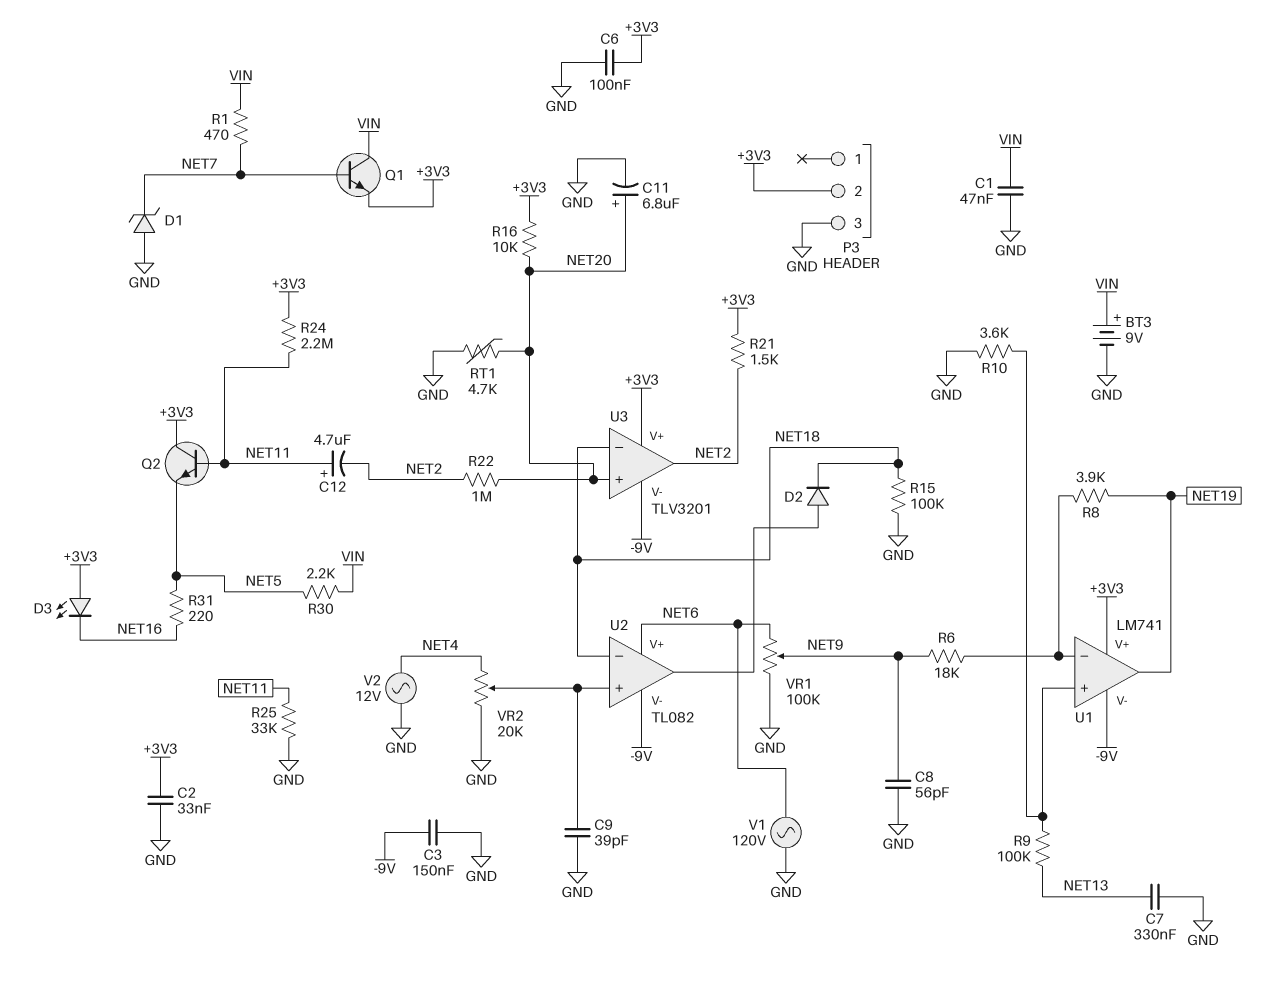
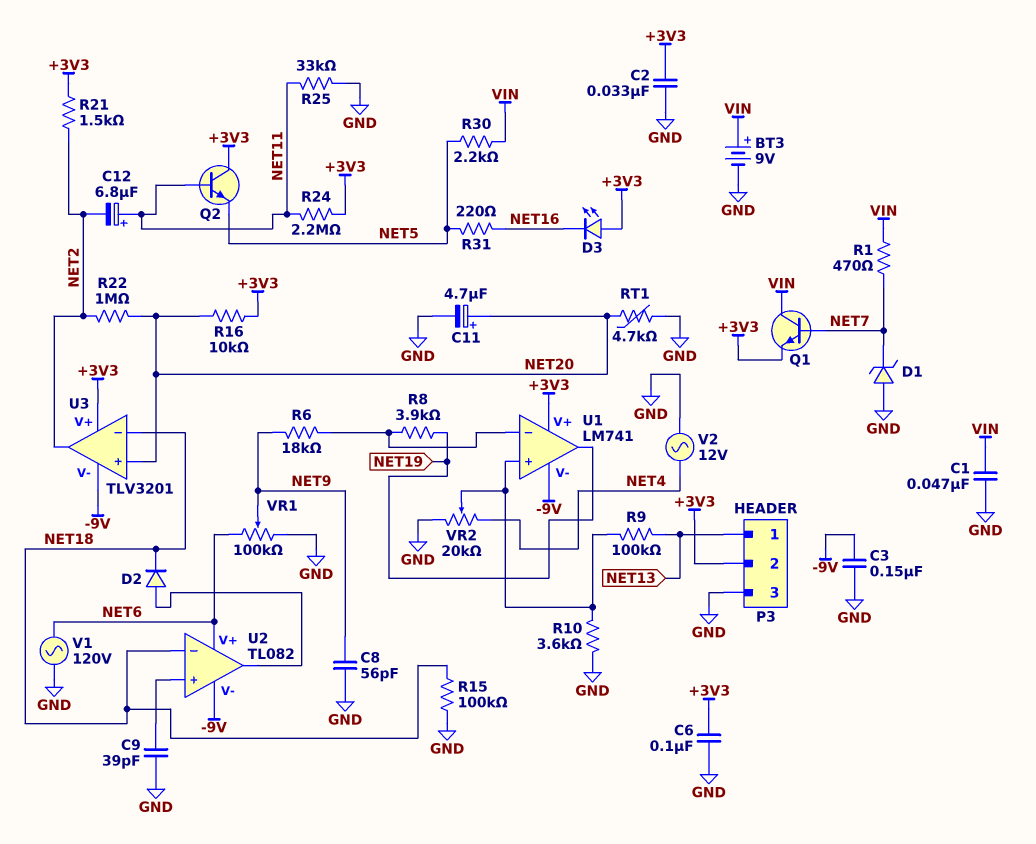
C7: 330nF (GND, NET13) -> none
C11: 6.8uF (plus NET20, minus GND) -> 4.7uF (plus NET20, minus GND)
C12: 4.7uF (plus NET11, minus NET2) -> 6.8uF (plus NET11, minus NET2)
P3 pin 1: none -> NET13
VR2: 20k (GND, NET4, wiper U2/in+) -> 20k (GND, NET4, wiper U1/in+)

